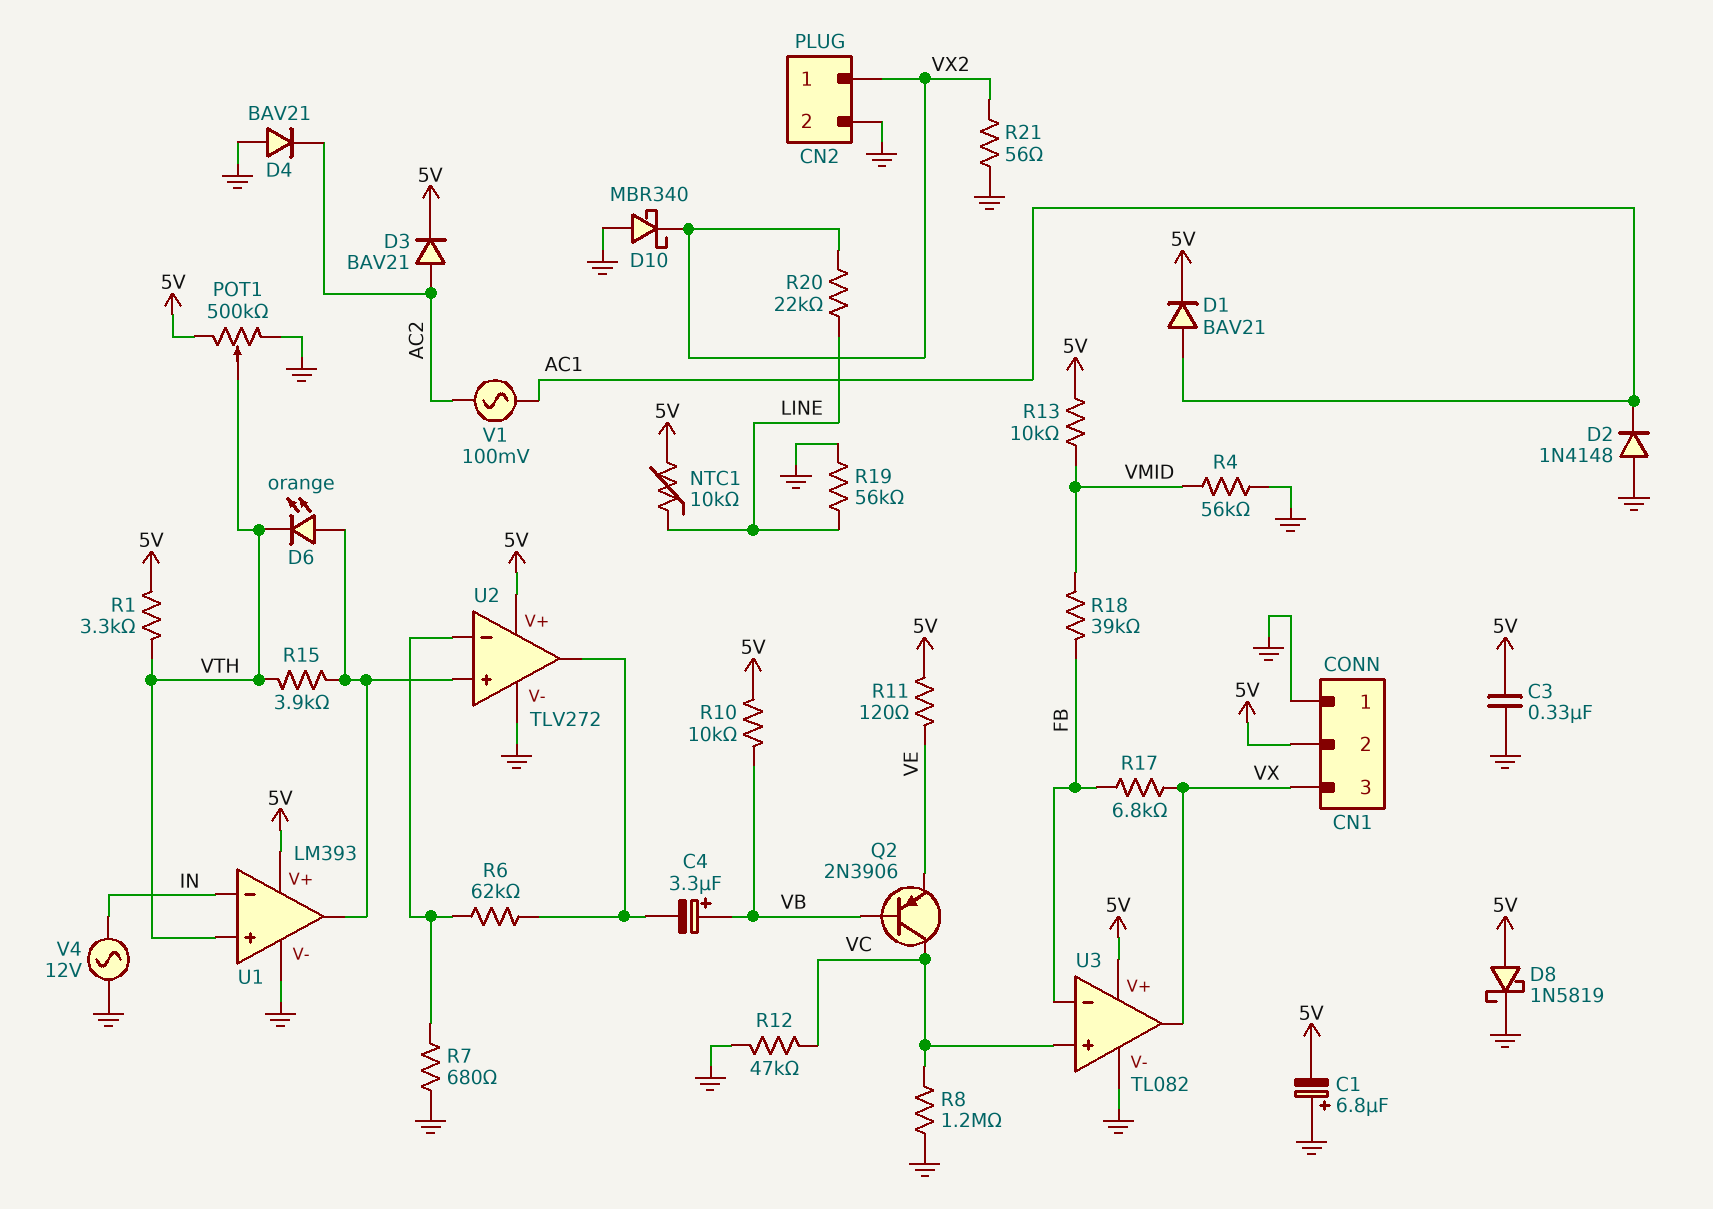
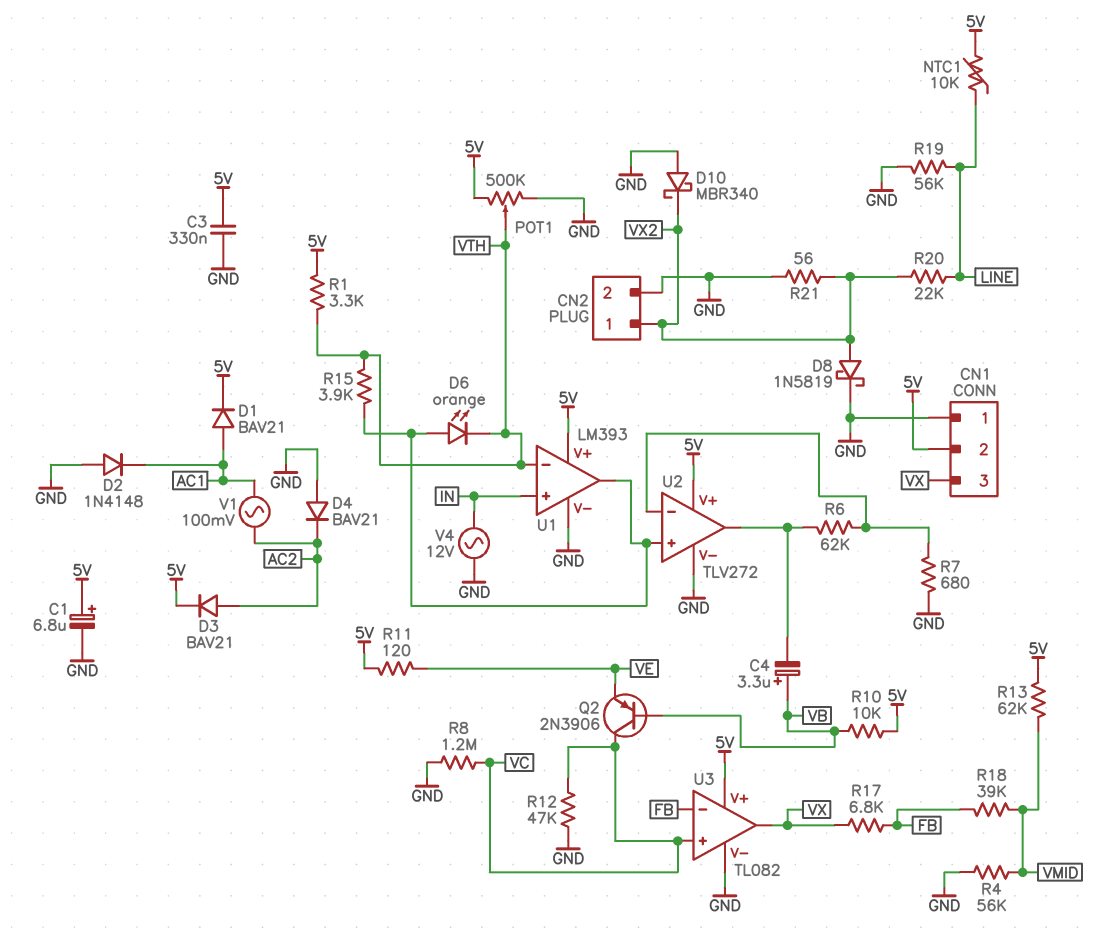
C1: 6.8uF (plus GND, minus 5V) -> 6.8uF (plus 5V, minus GND)
D8: schottky 1N5819 (A 5V, K GND) -> schottky 1N5819 (A VX2, K GND)
R13: 10k (5V, VMID) -> 62k (5V, VMID)
U1 pin in+: VTH -> IN
U1 pin in-: IN -> VTH

